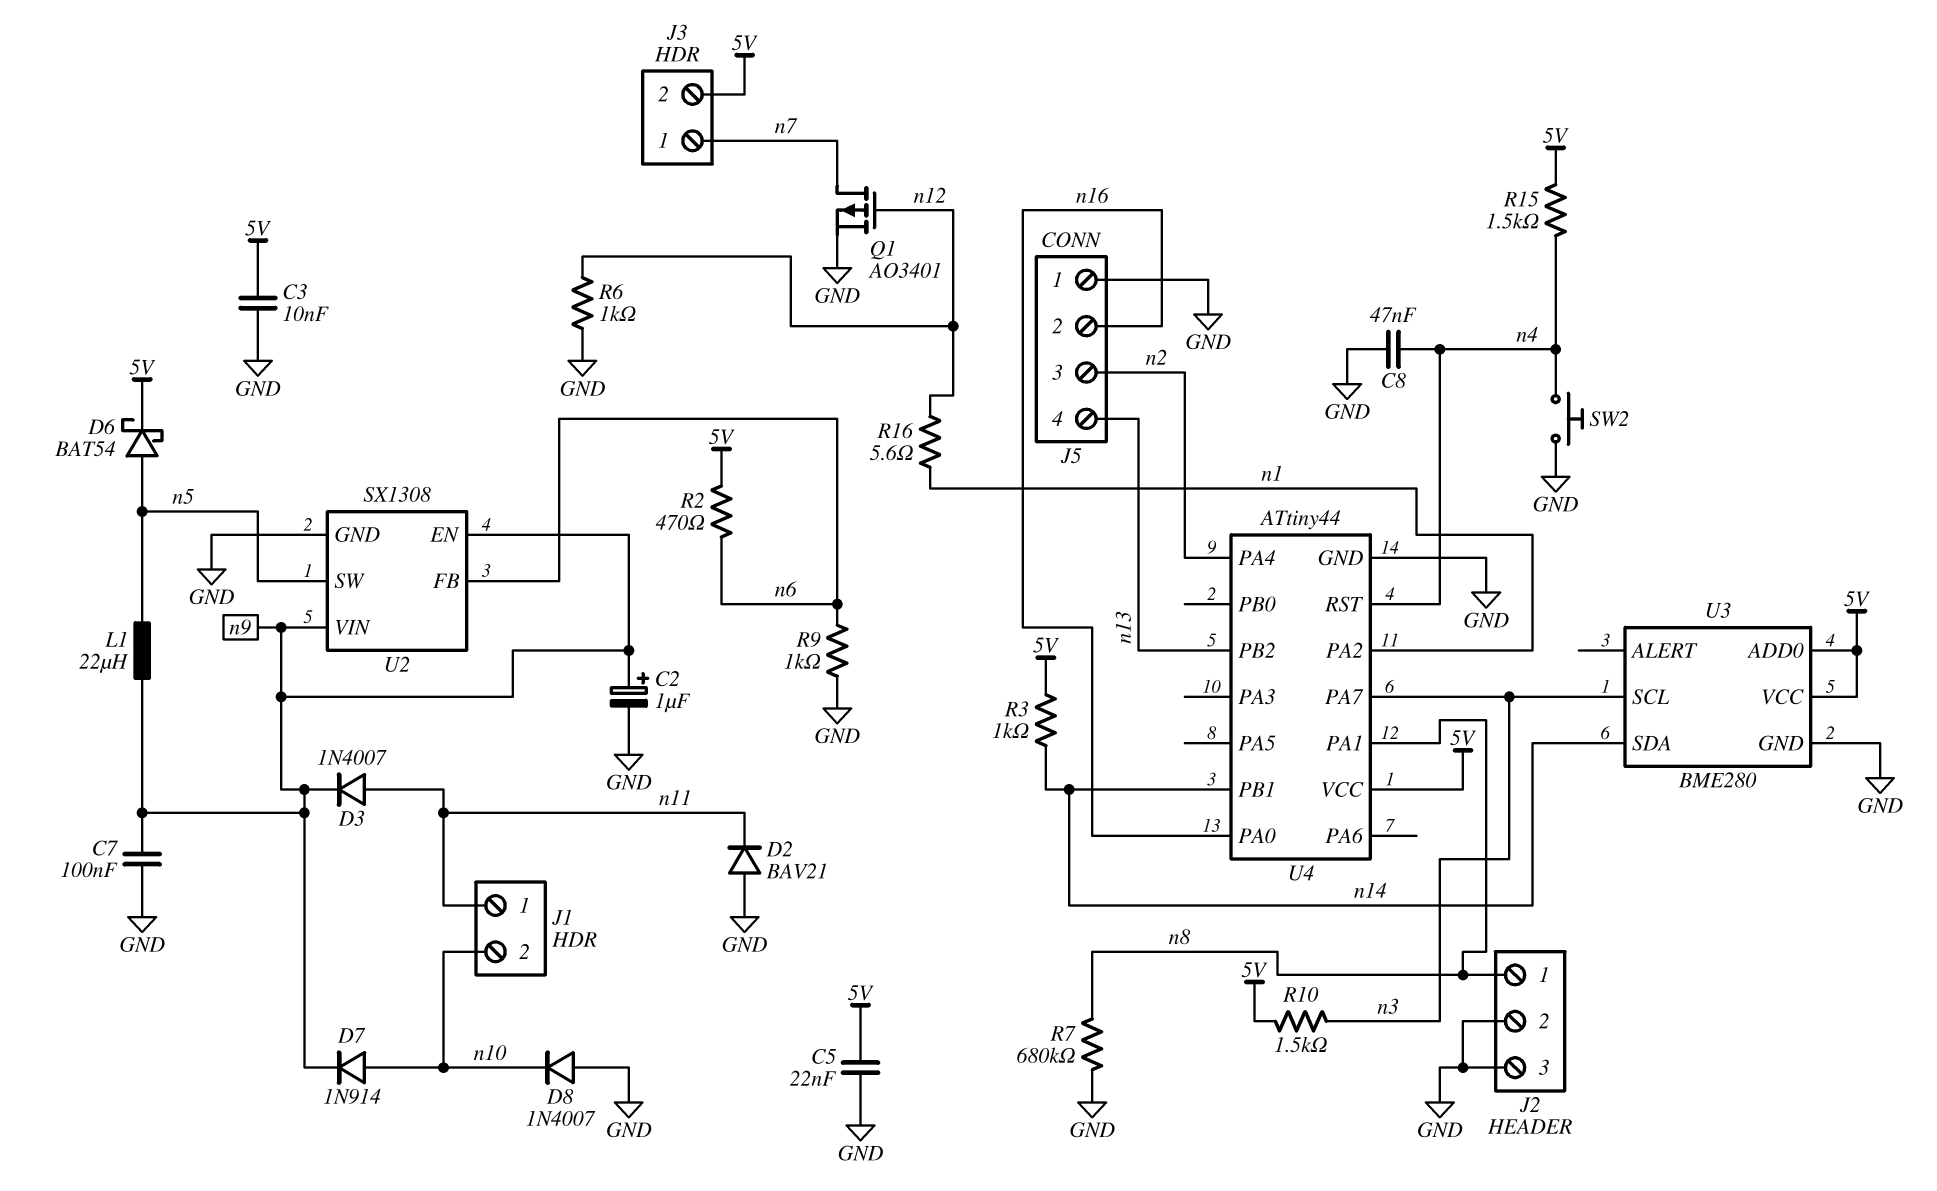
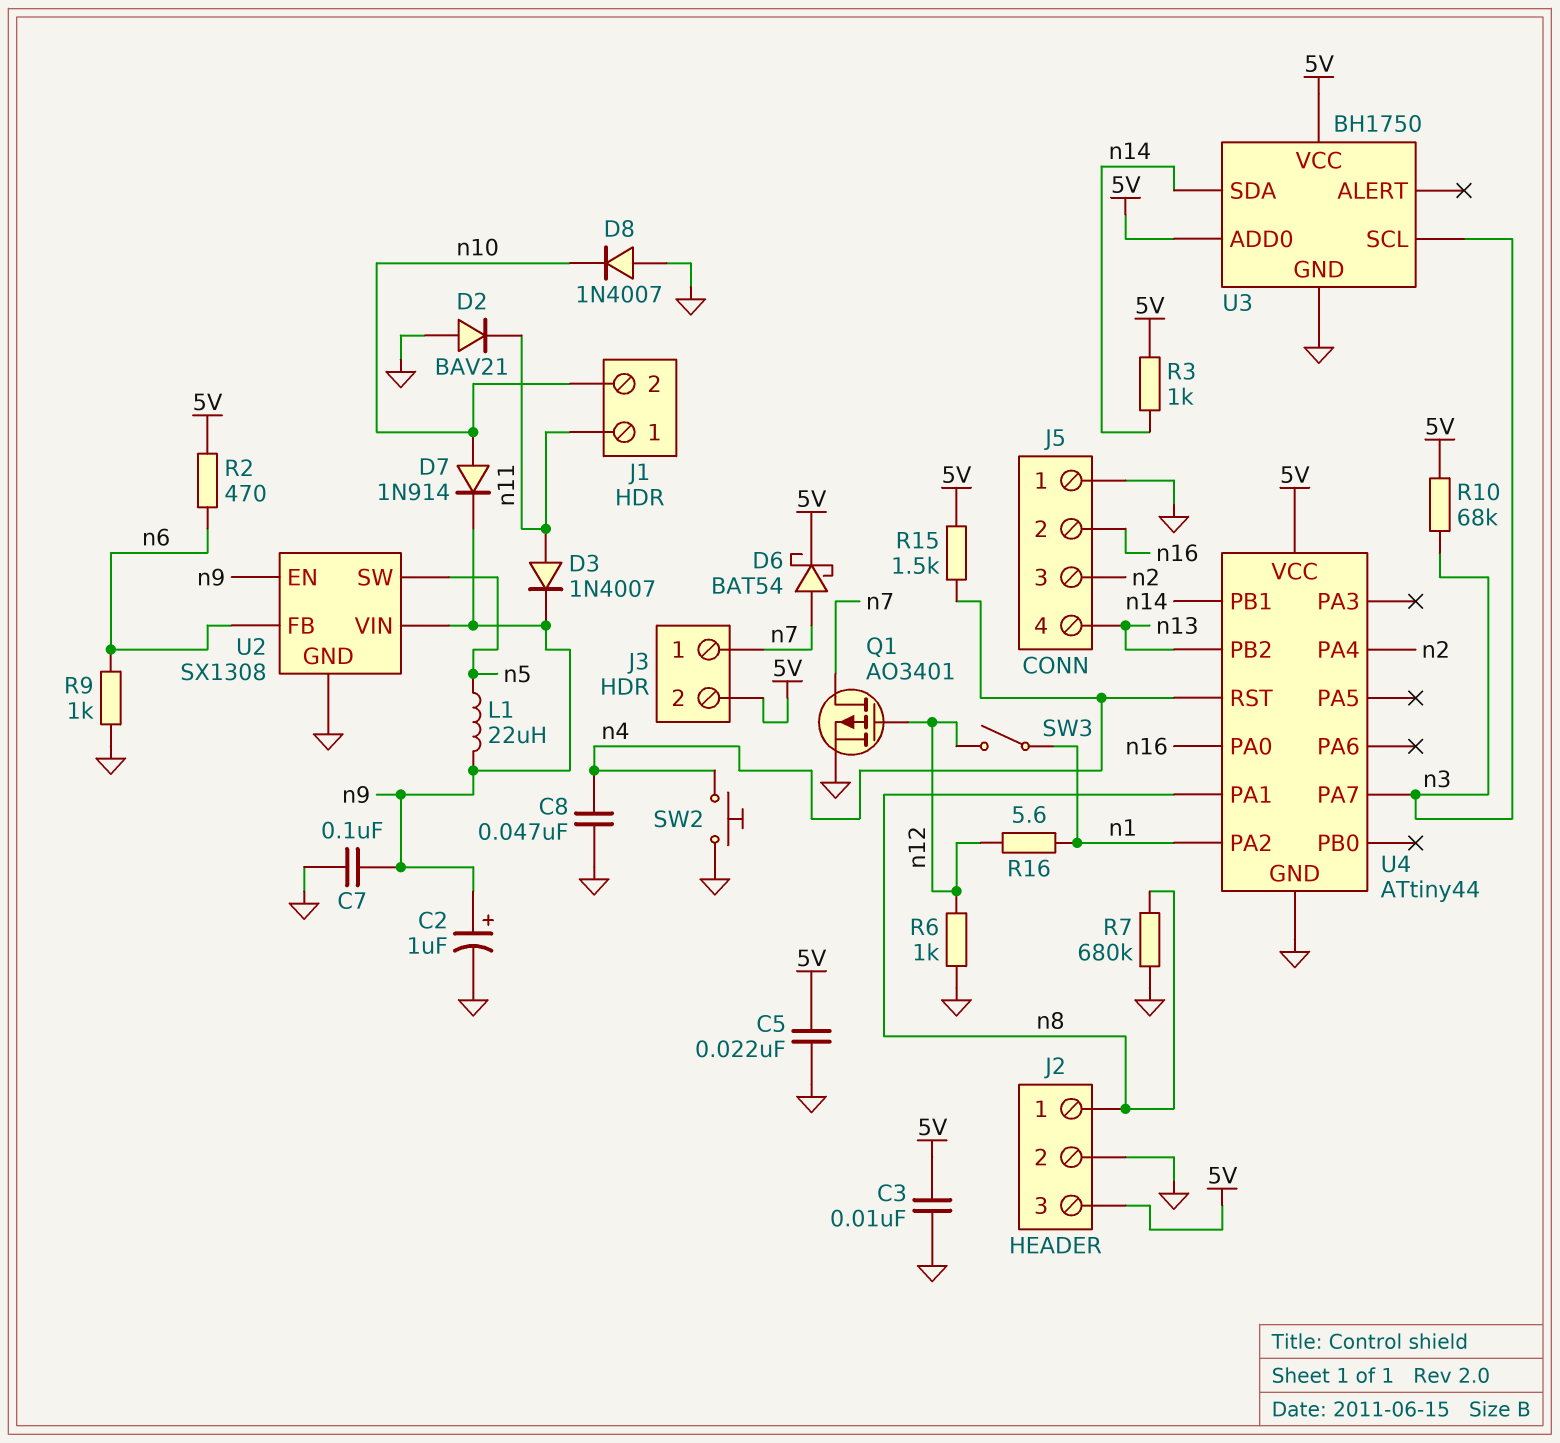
D6: schottky BAT54 (A n5, K 5V) -> schottky BAT54 (A n7, K 5V)
J2 pin 3: GND -> 5V
R10: 1.5k (5V, n3) -> 68k (5V, n3)
SW3: none -> switch (n1, n12)
U3: BME280 -> BH1750

